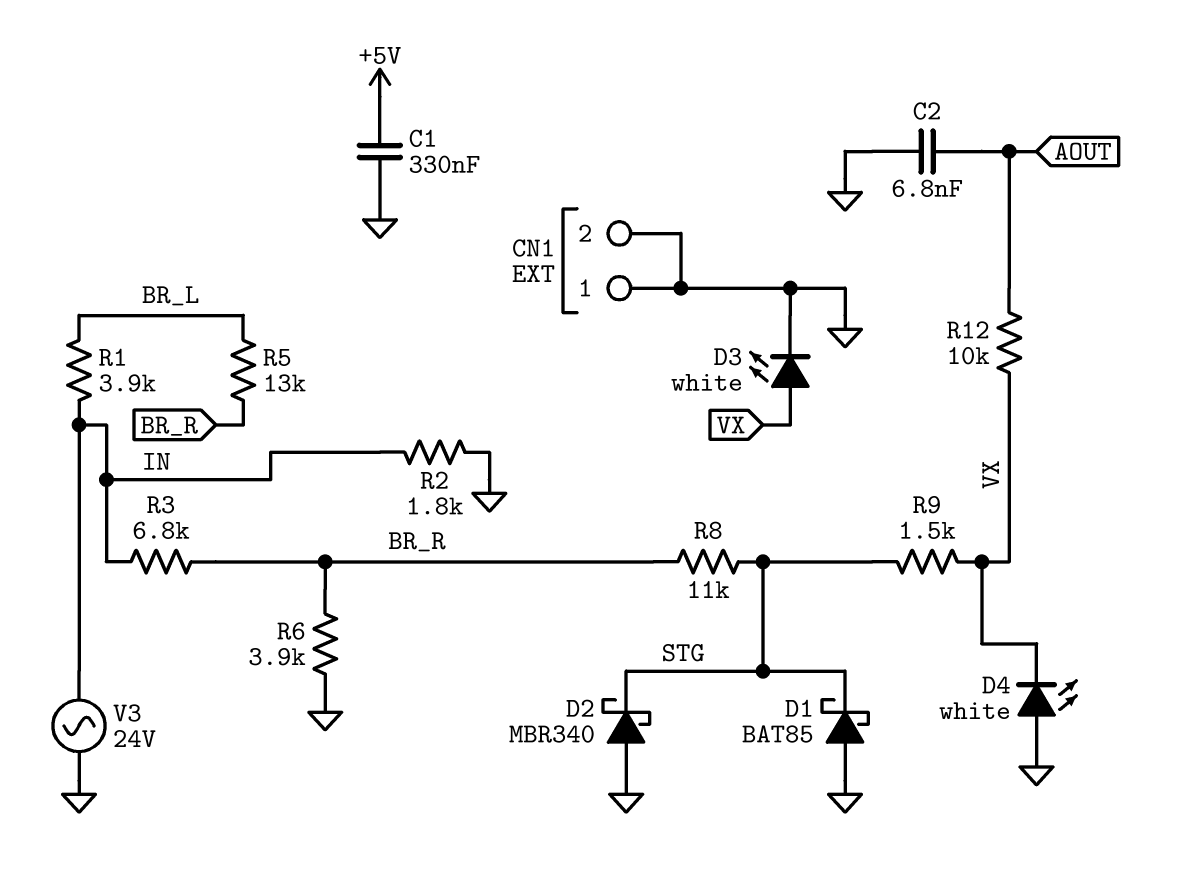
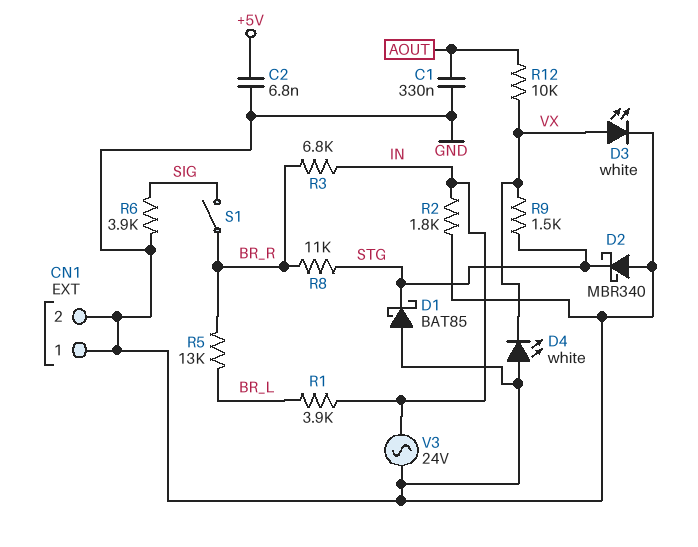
C1: 330nF (+5V, GND) -> 330nF (AOUT, GND)
C2: 6.8nF (AOUT, GND) -> 6.8nF (+5V, GND)
R6: 3.9k (BR_R, GND) -> 3.9k (GND, SIG)
S1: none -> switch (BR_R, SIG)

